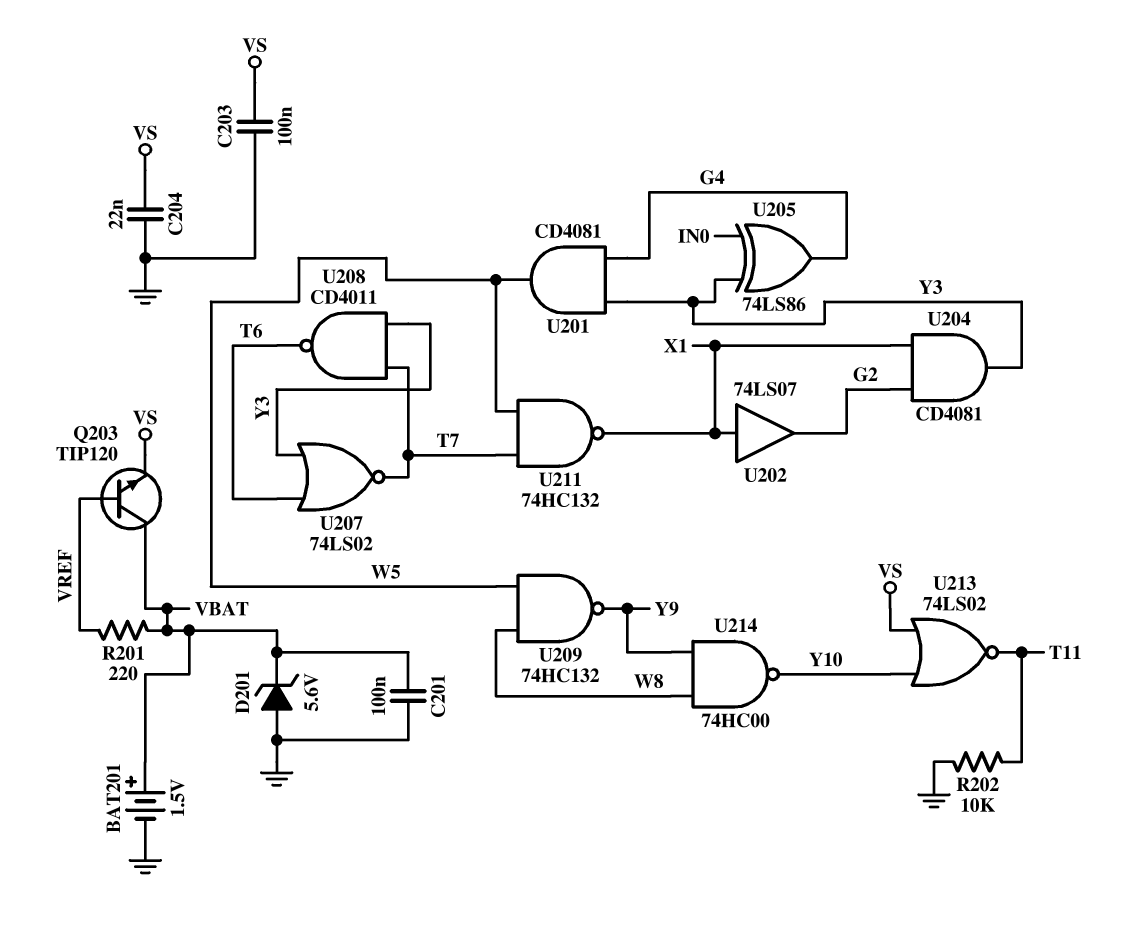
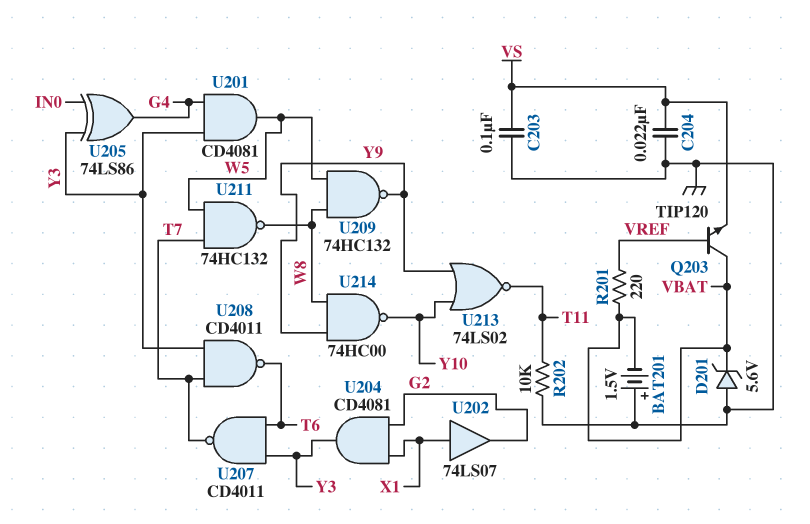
BAT201: 1.5V (plus VBAT, minus GND) -> 1.5V (plus GND, minus VBAT)
C201: 100nF (GND, VBAT) -> none
U207: NOR 74LS02 (in T6, in Y3, out T7) -> NAND CD4011 (in T6, in Y3, out T7)
U211: NAND 74HC132 (in T7, in W5, out X1) -> NAND 74HC132 (in T7, in W5, out W8)
U213: NOR 74LS02 (in VS, in Y10, out T11) -> NOR 74LS02 (in Y9, in Y10, out T11)

